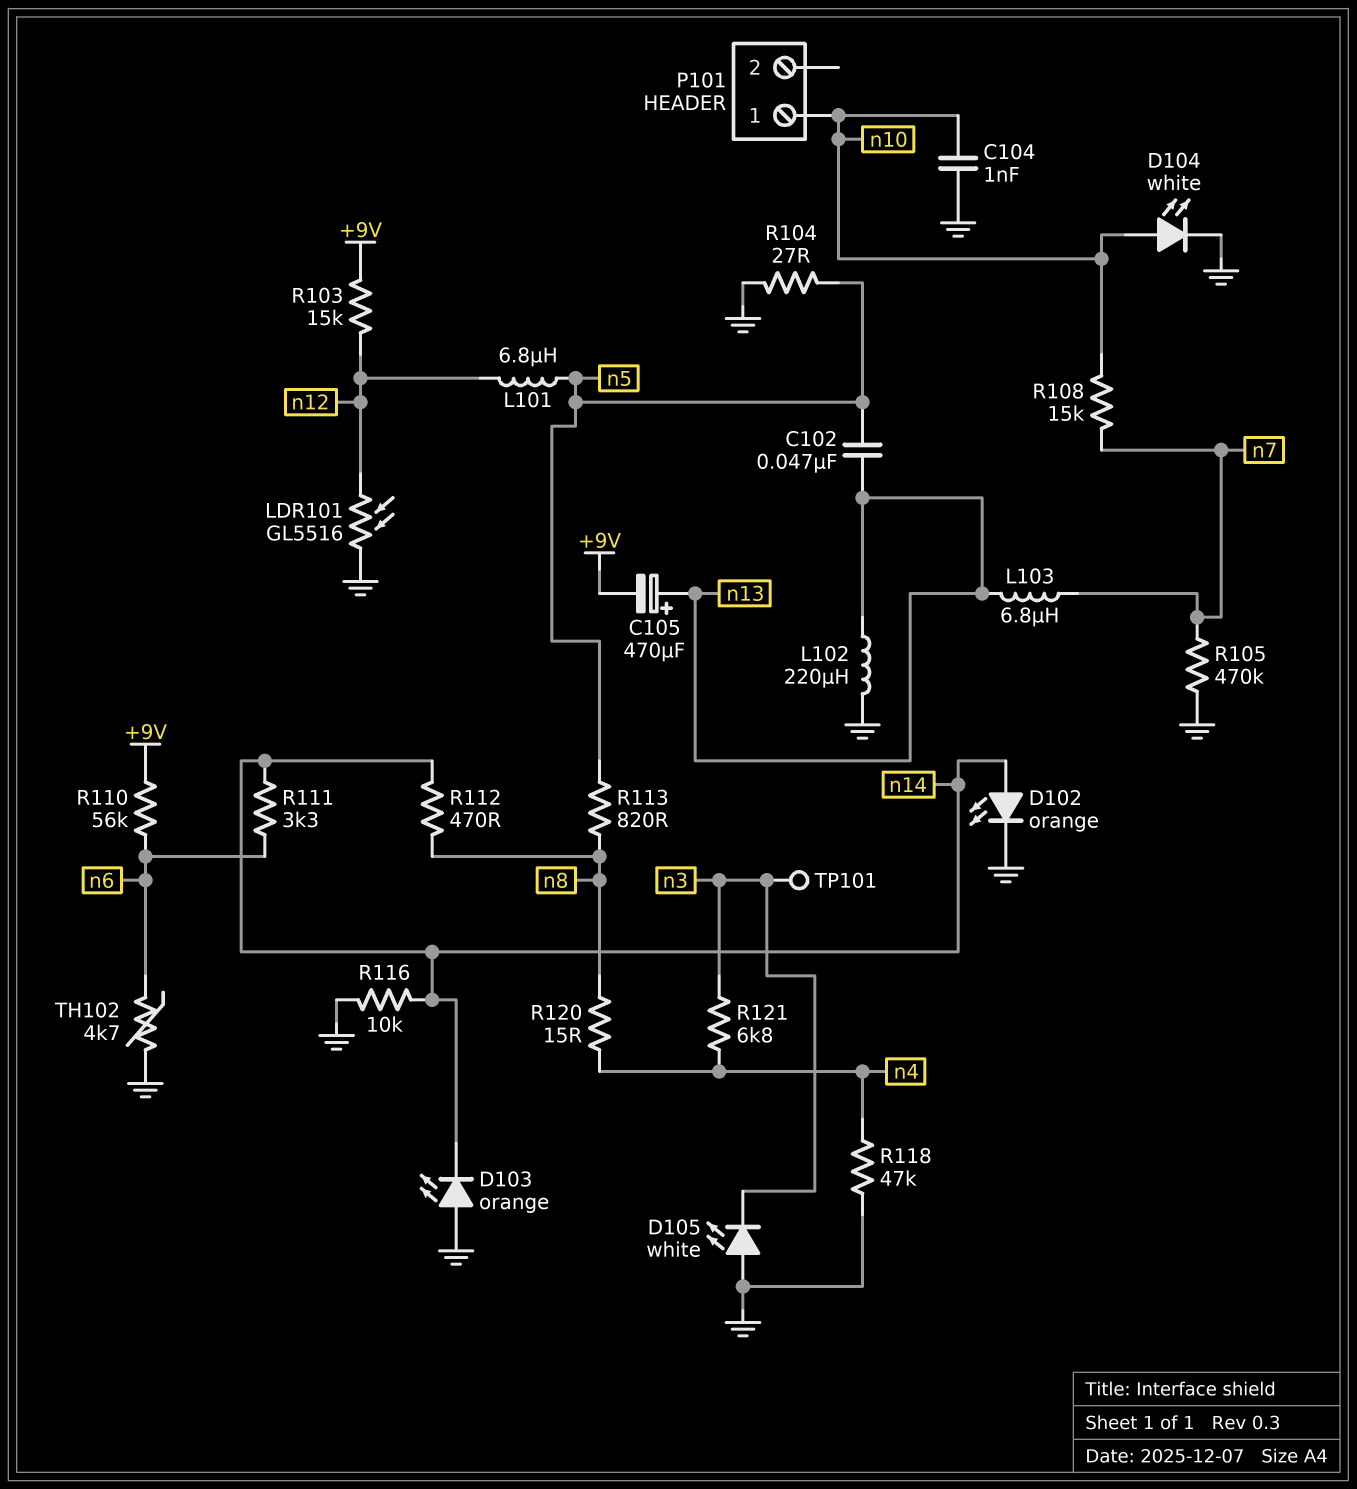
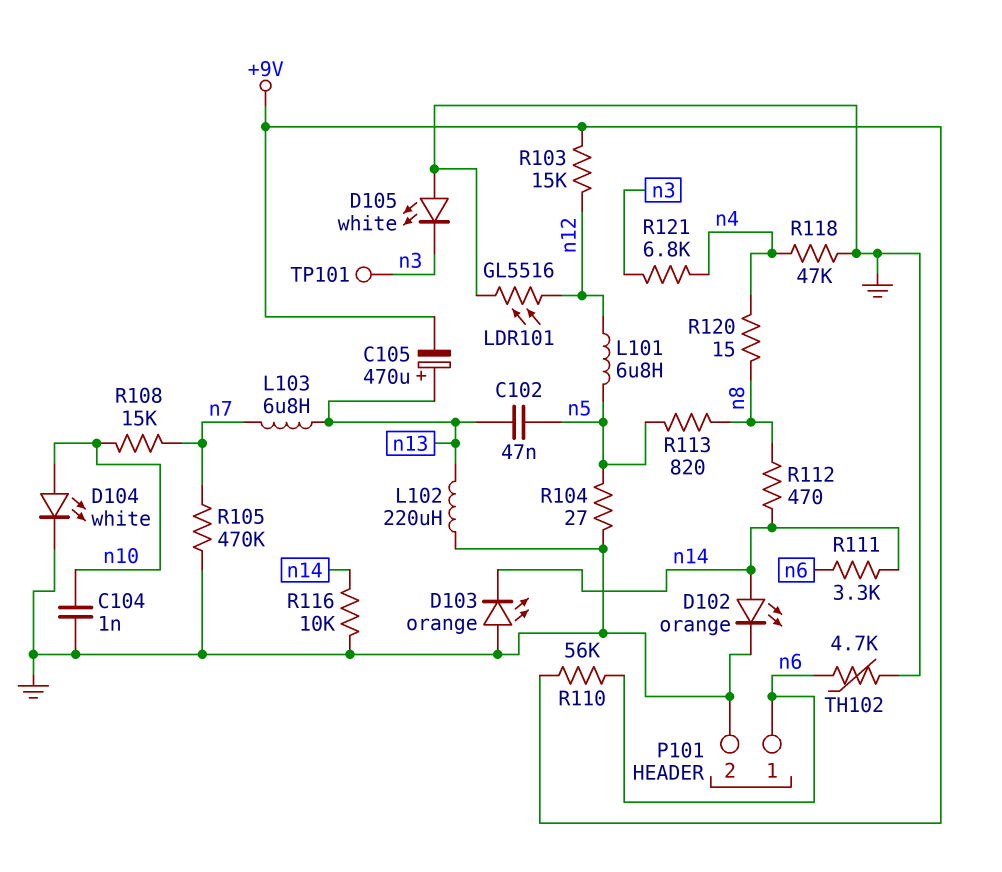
P101 pin 1: n10 -> n6
P101 pin 2: none -> GND

